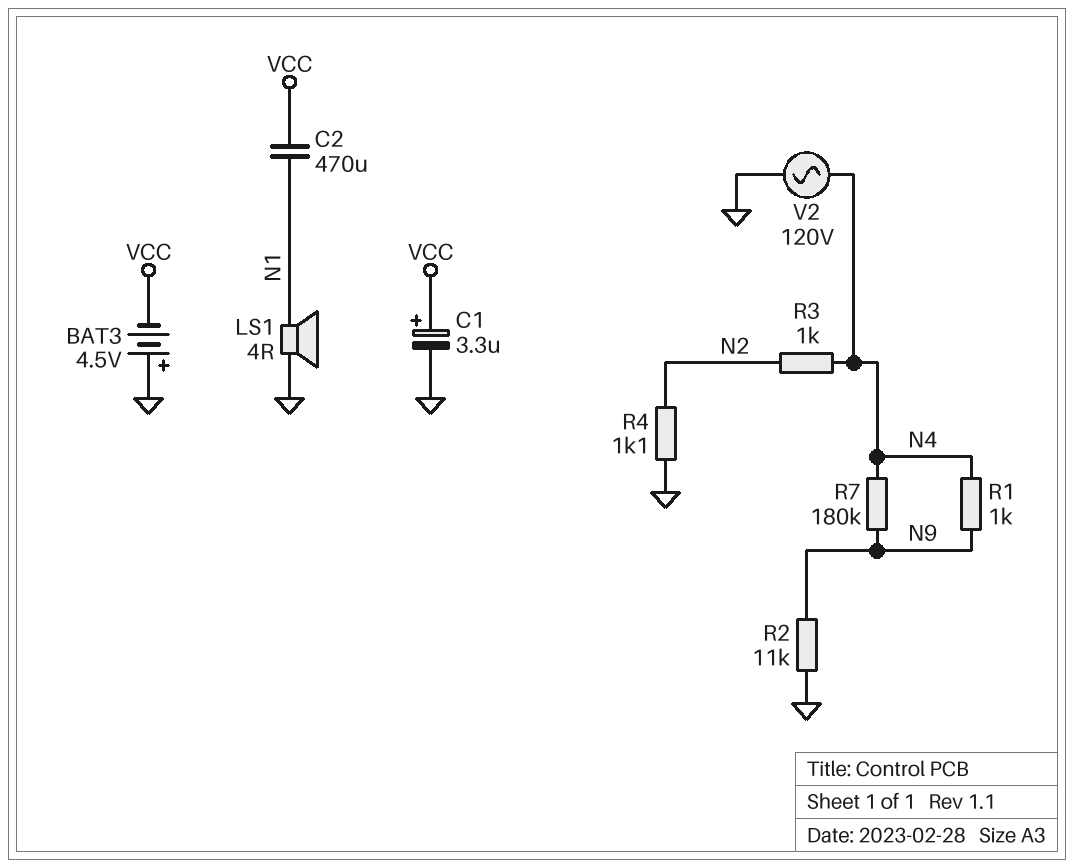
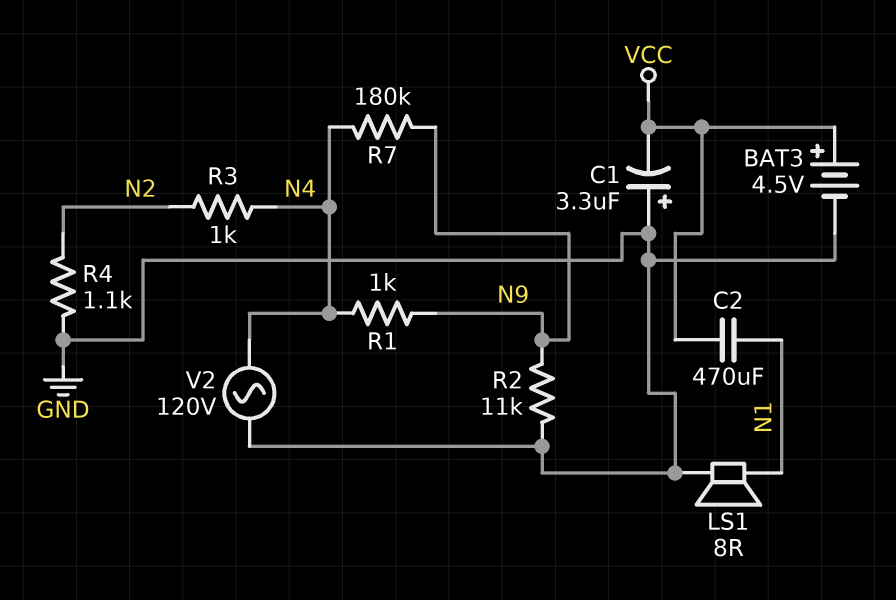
BAT3: 4.5V (plus GND, minus VCC) -> 4.5V (plus VCC, minus GND)
C1: 3.3uF (plus VCC, minus GND) -> 3.3uF (plus GND, minus VCC)
LS1: speaker 4R (GND, N1) -> speaker 8R (GND, N1)

